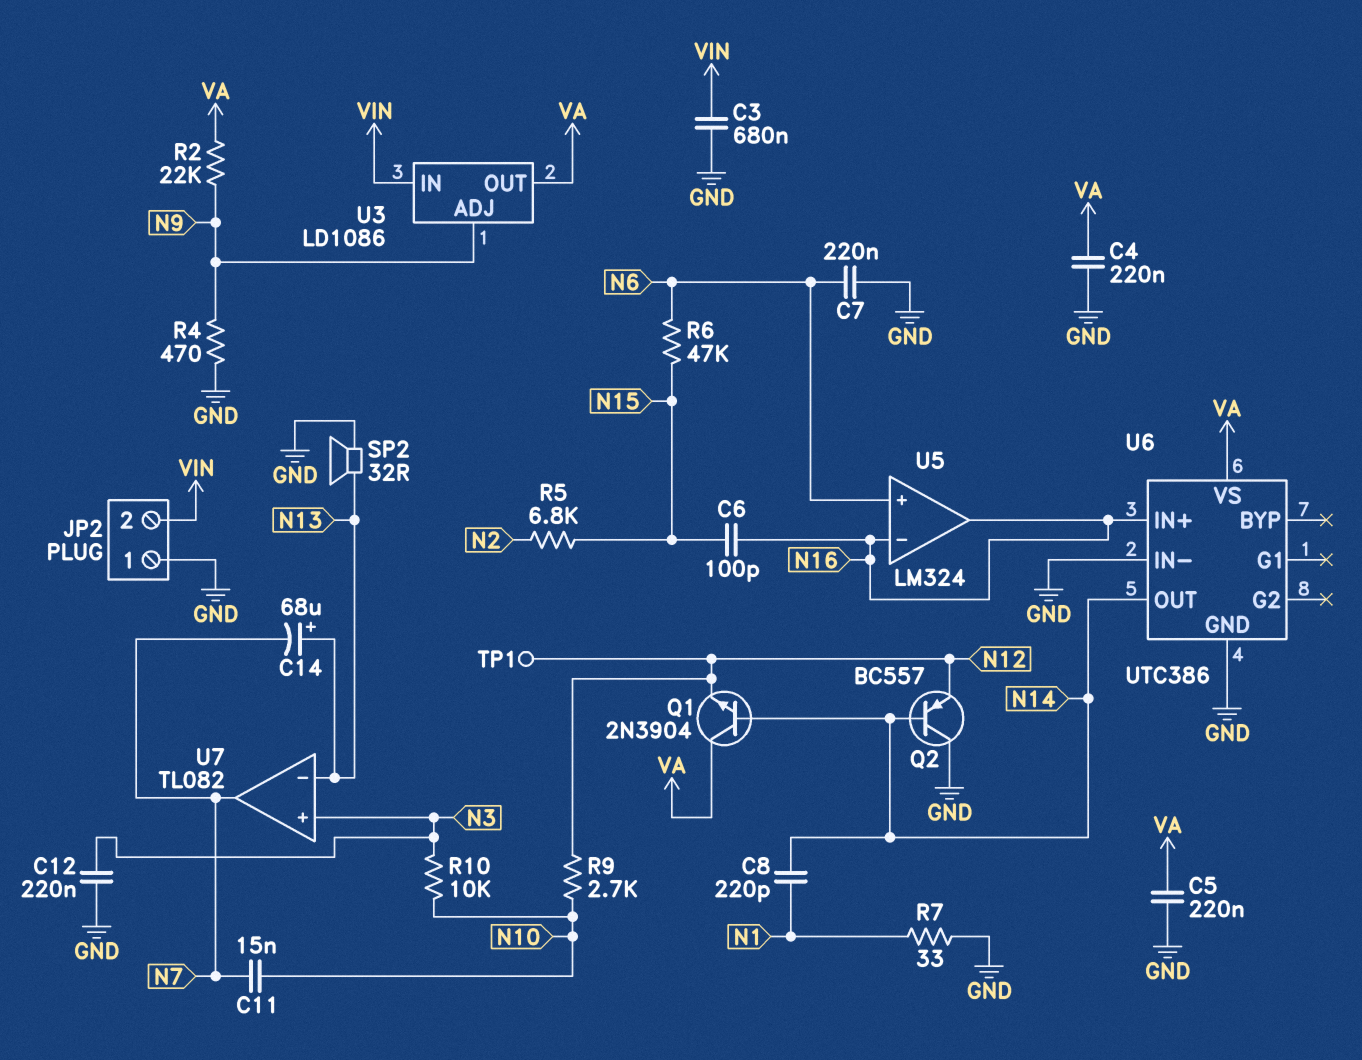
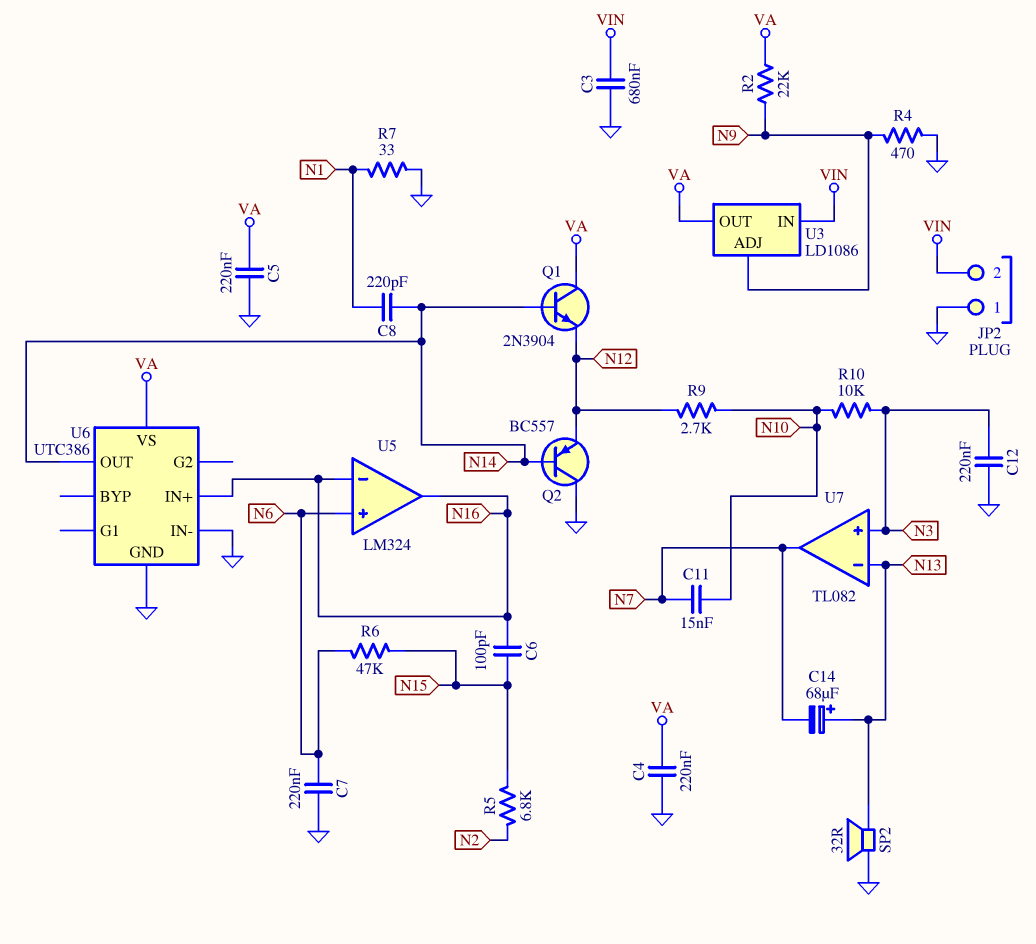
TP1: test point (N12) -> none

